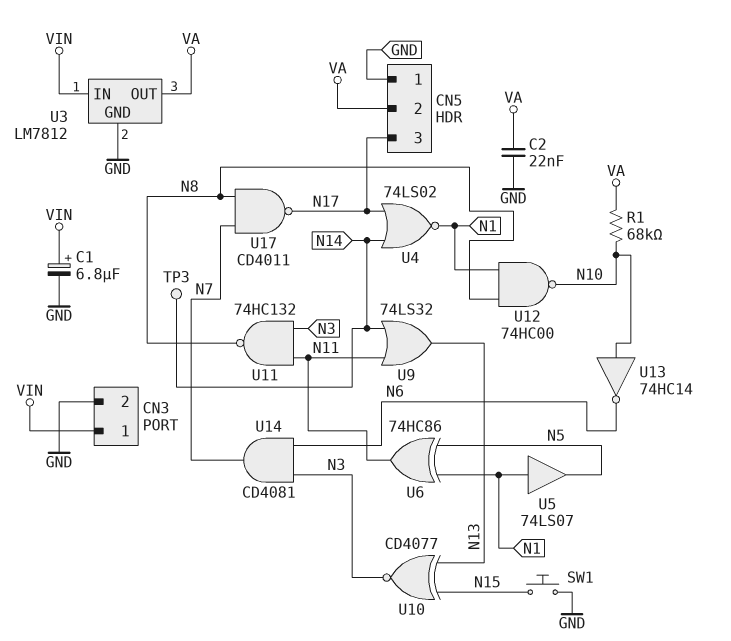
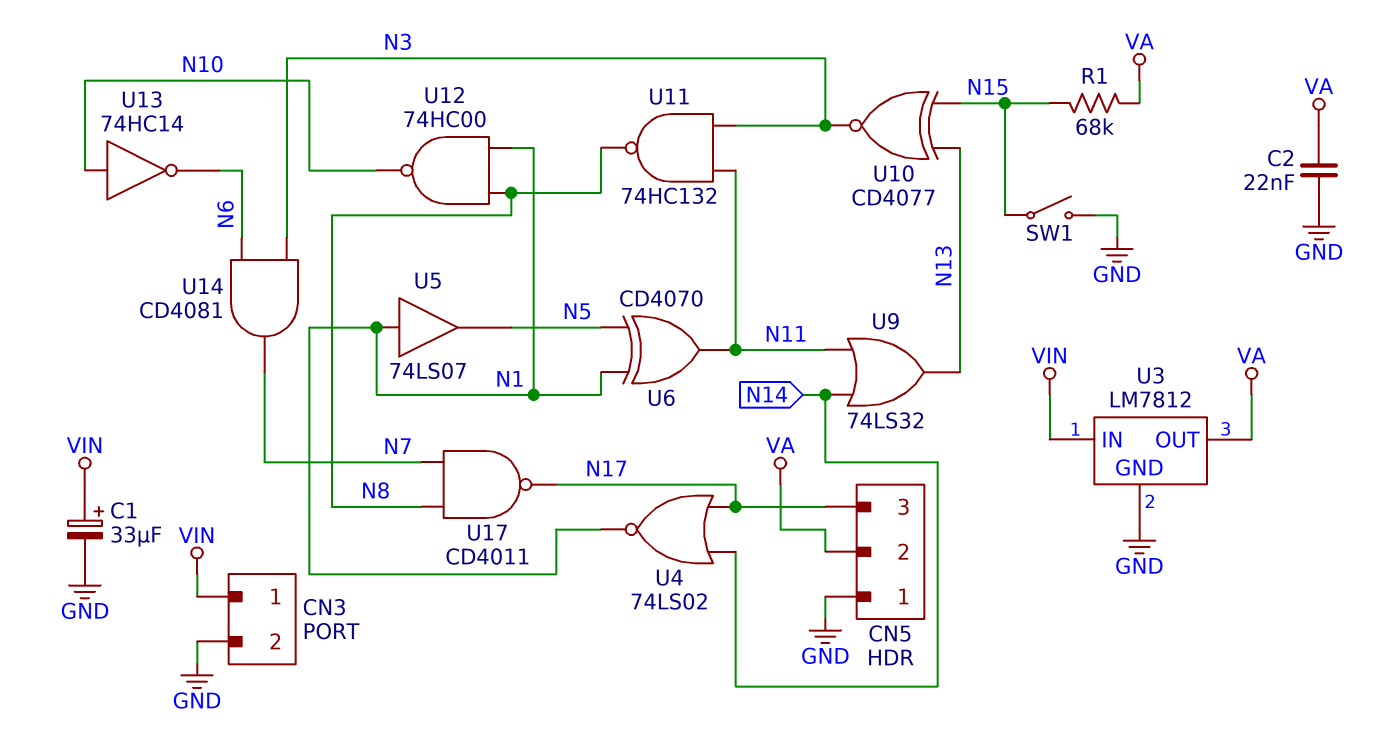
C1: 6.8uF (plus VIN, minus GND) -> 33uF (plus VIN, minus GND)
R1: 68k (N10, VA) -> 68k (N15, VA)
SW1: button (GND, N15) -> switch (GND, N15)
TP3: test point (N14) -> none
U6: XOR 74HC86 (in N1, in N5, out N11) -> XOR CD4070 (in N1, in N5, out N11)

